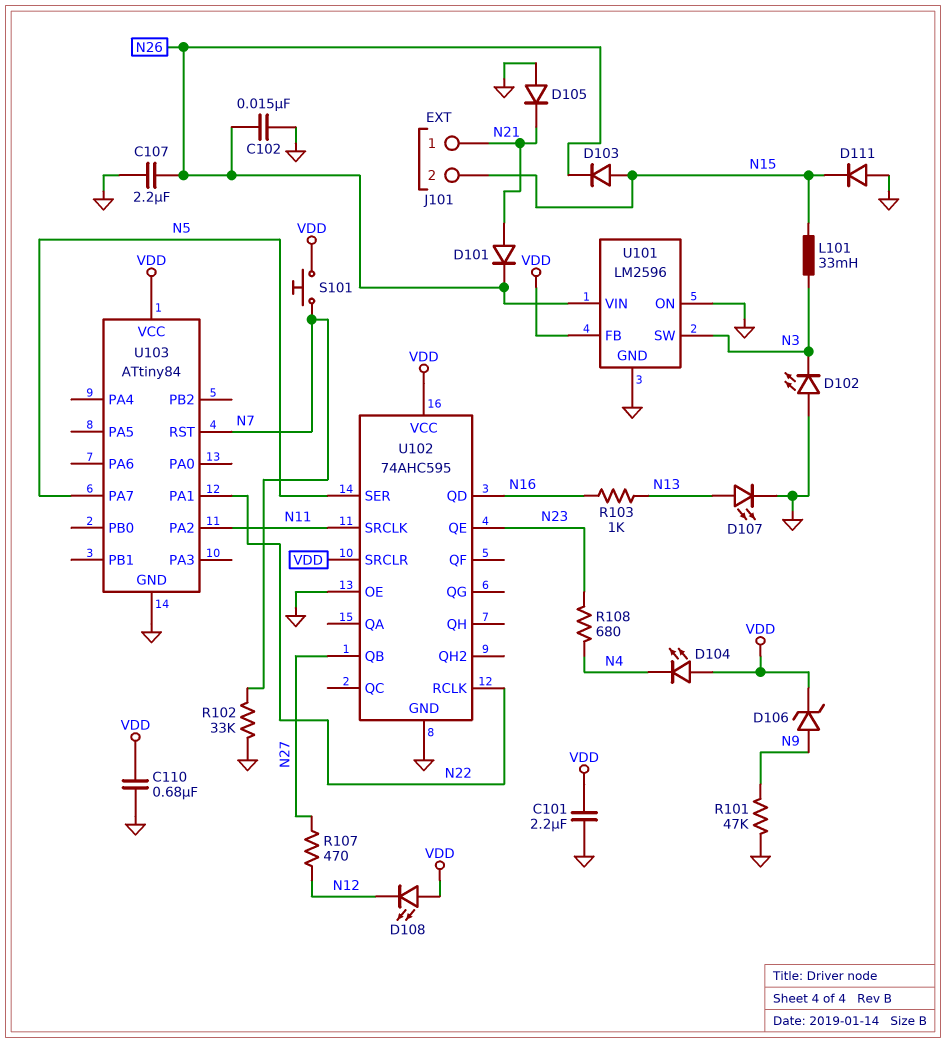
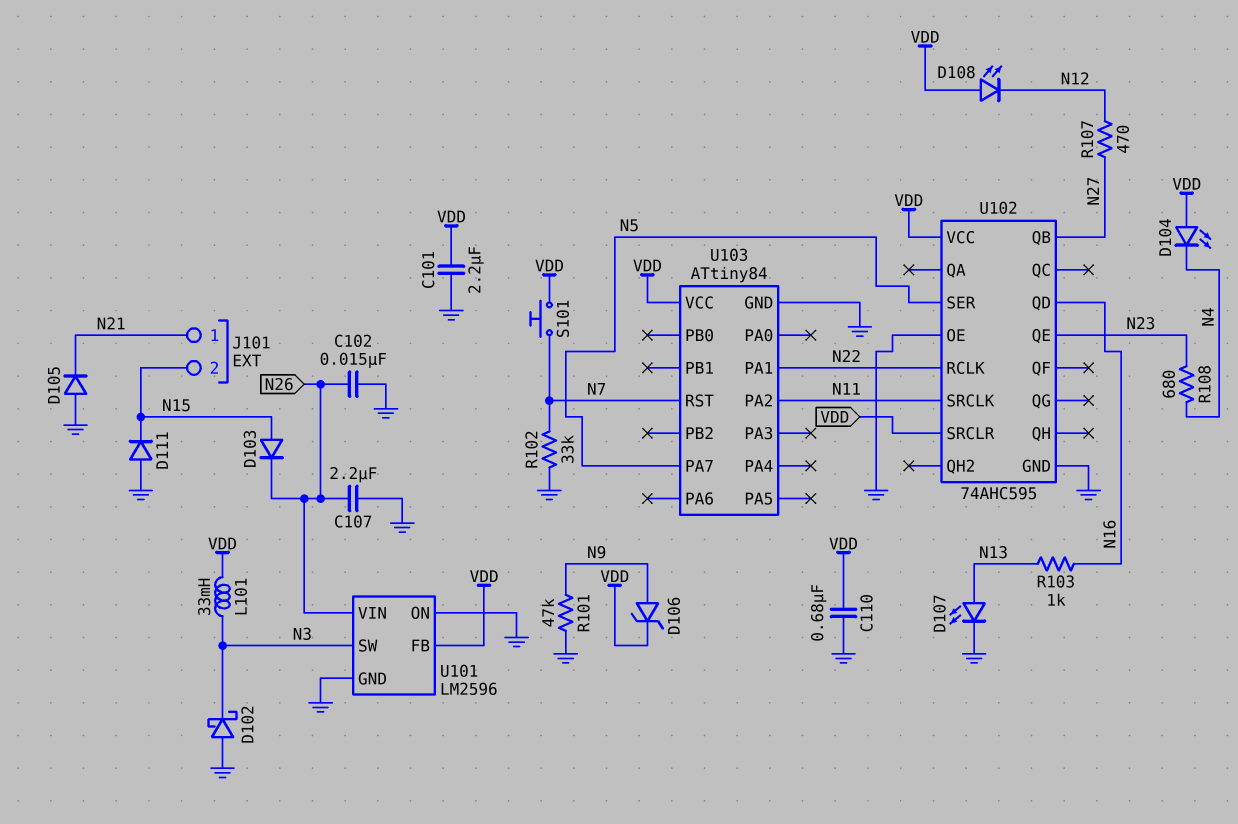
D101: diode (A N21, K N26) -> none
D102: LED (A GND, K N3) -> schottky (A GND, K N3)
L101: 33mH (N3, N15) -> 33mH (N3, VDD)

